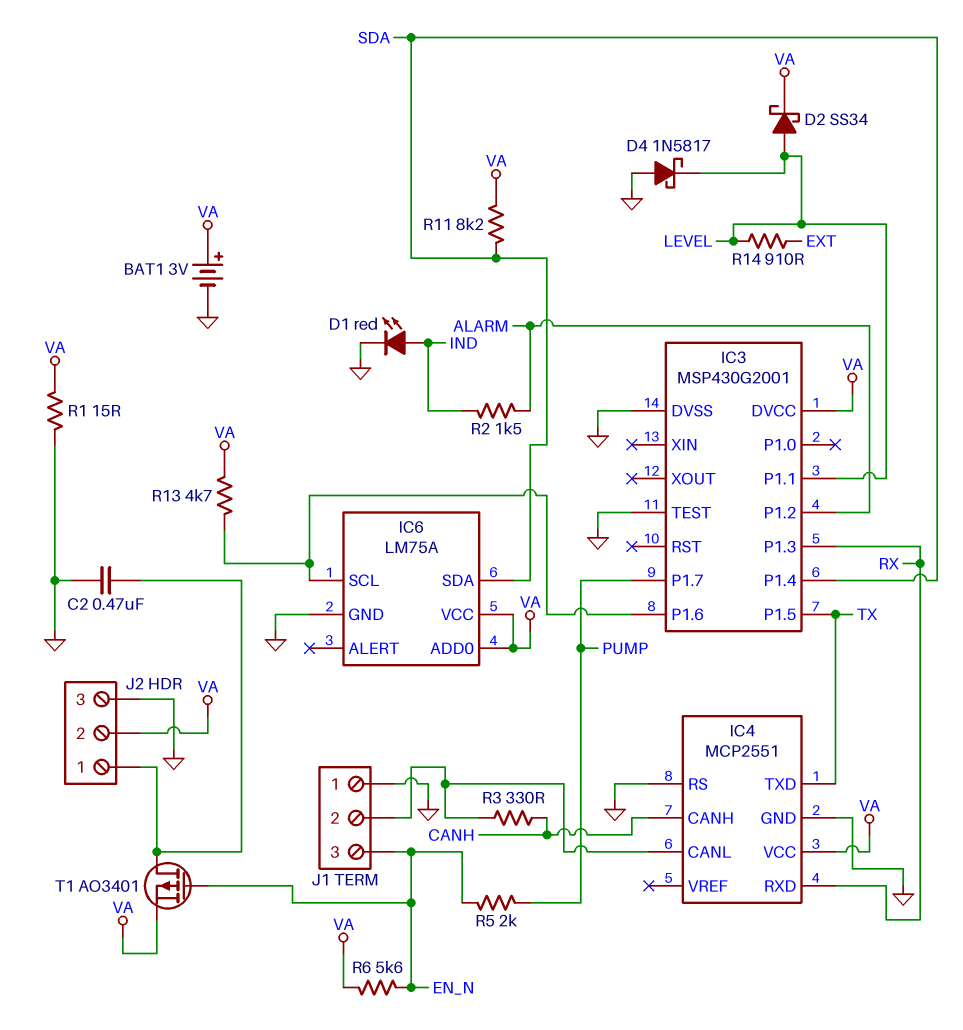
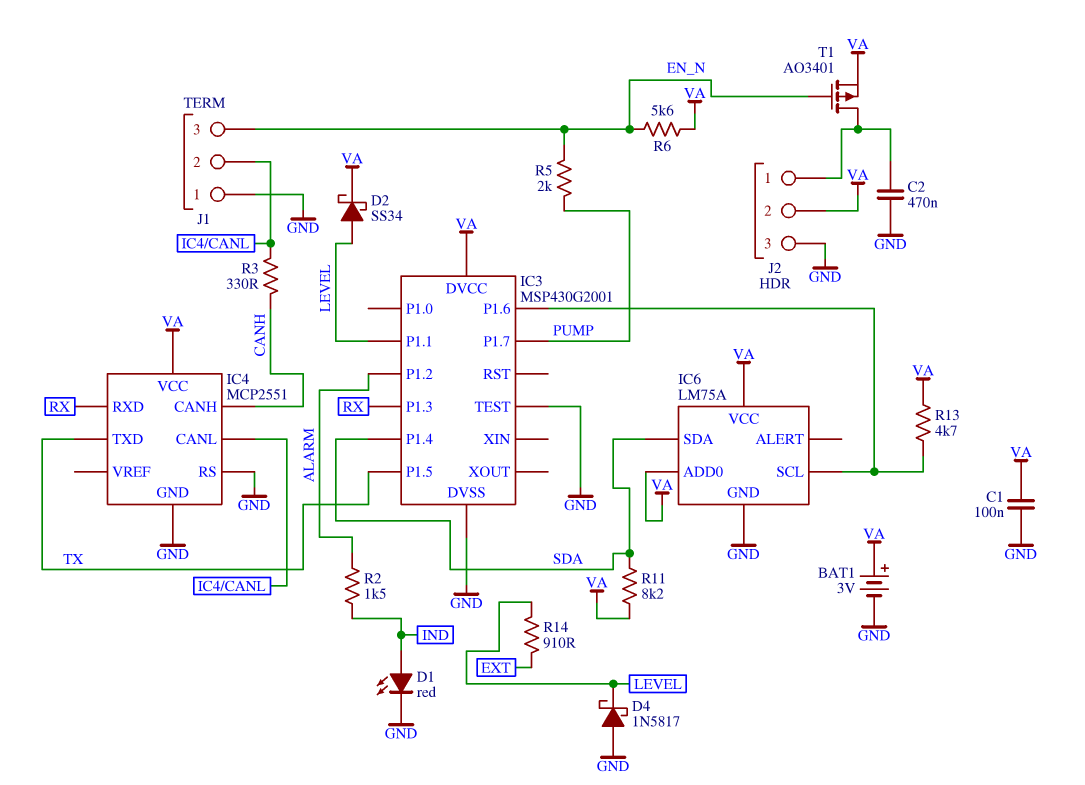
C1: none -> 100nF (GND, VA)
R1: 15 (GND, VA) -> none

